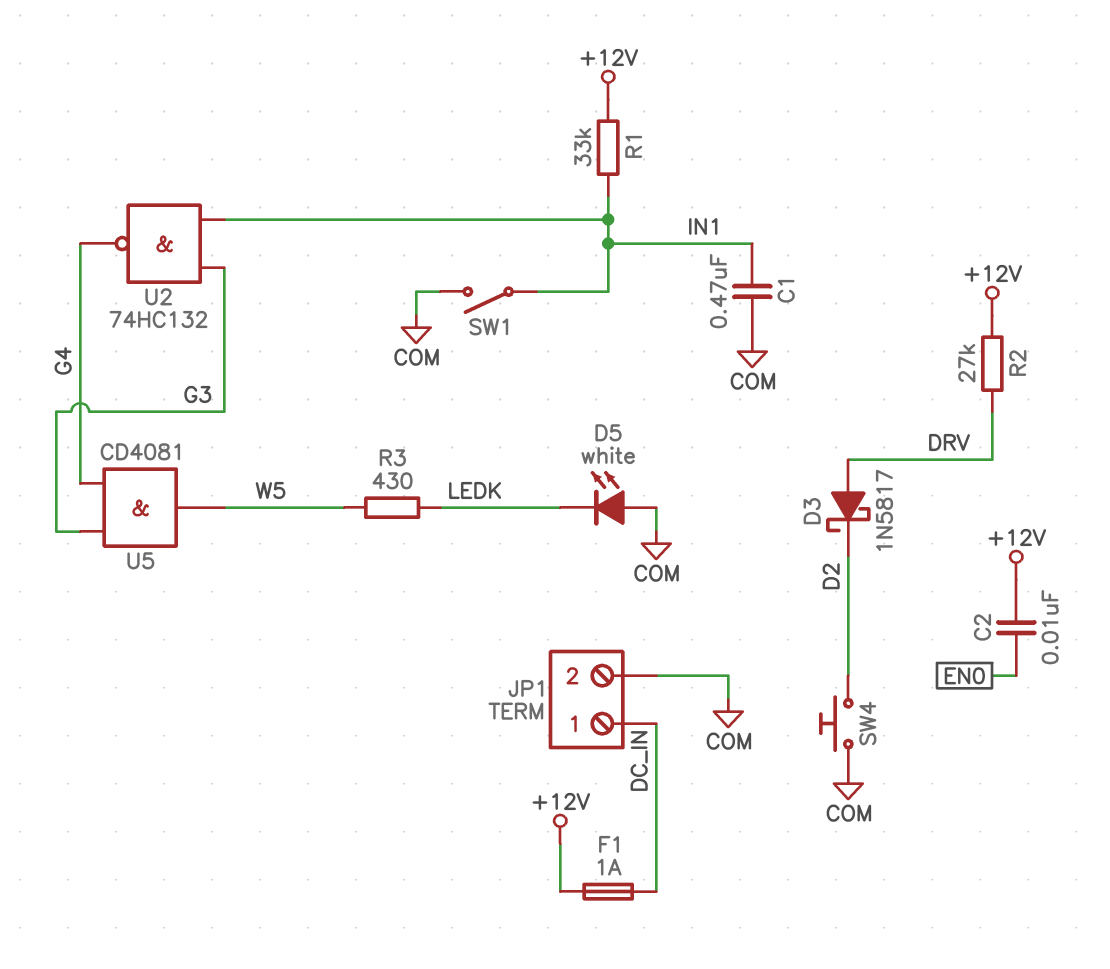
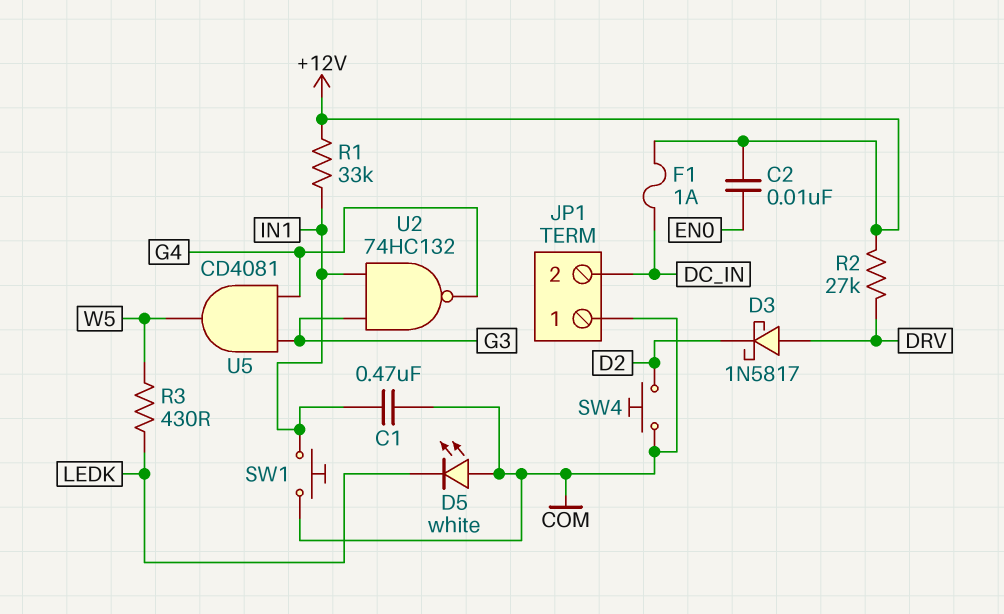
JP1 pin 1: DC_IN -> COM
JP1 pin 2: COM -> DC_IN
SW1: switch (COM, IN1) -> button (COM, IN1)

